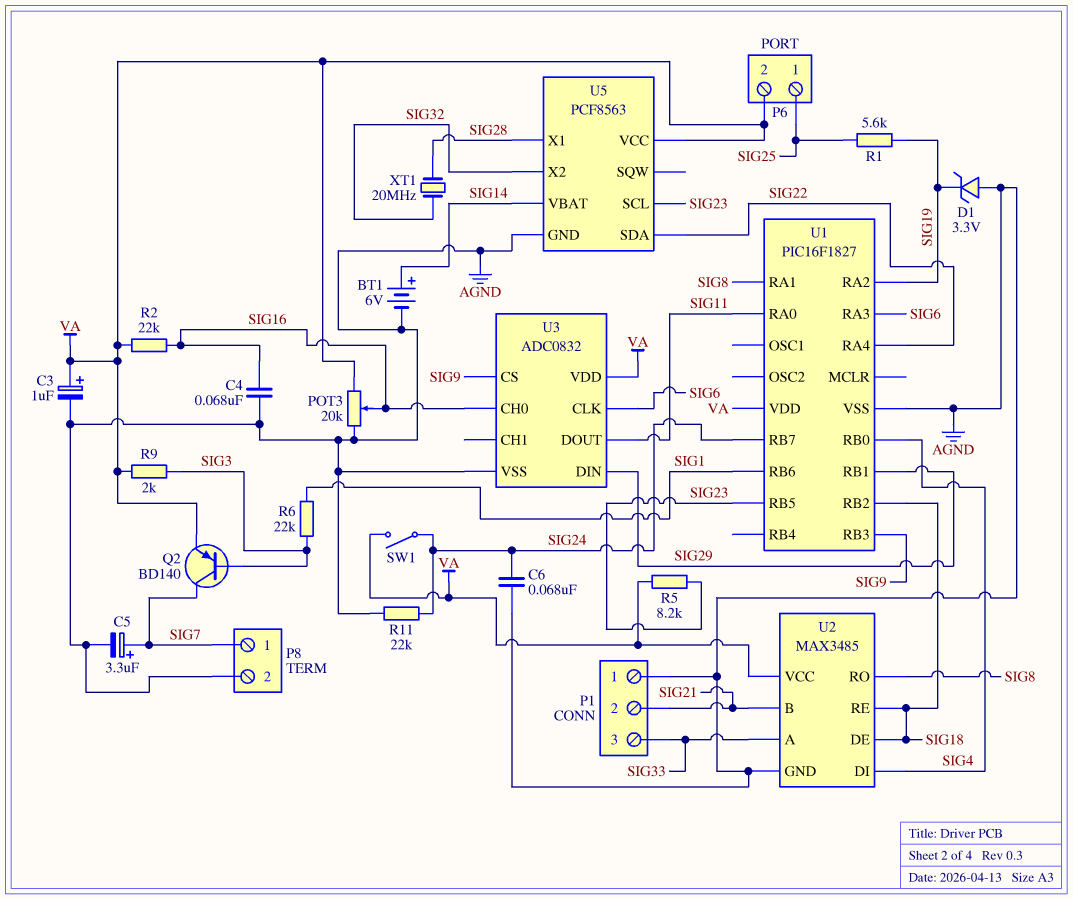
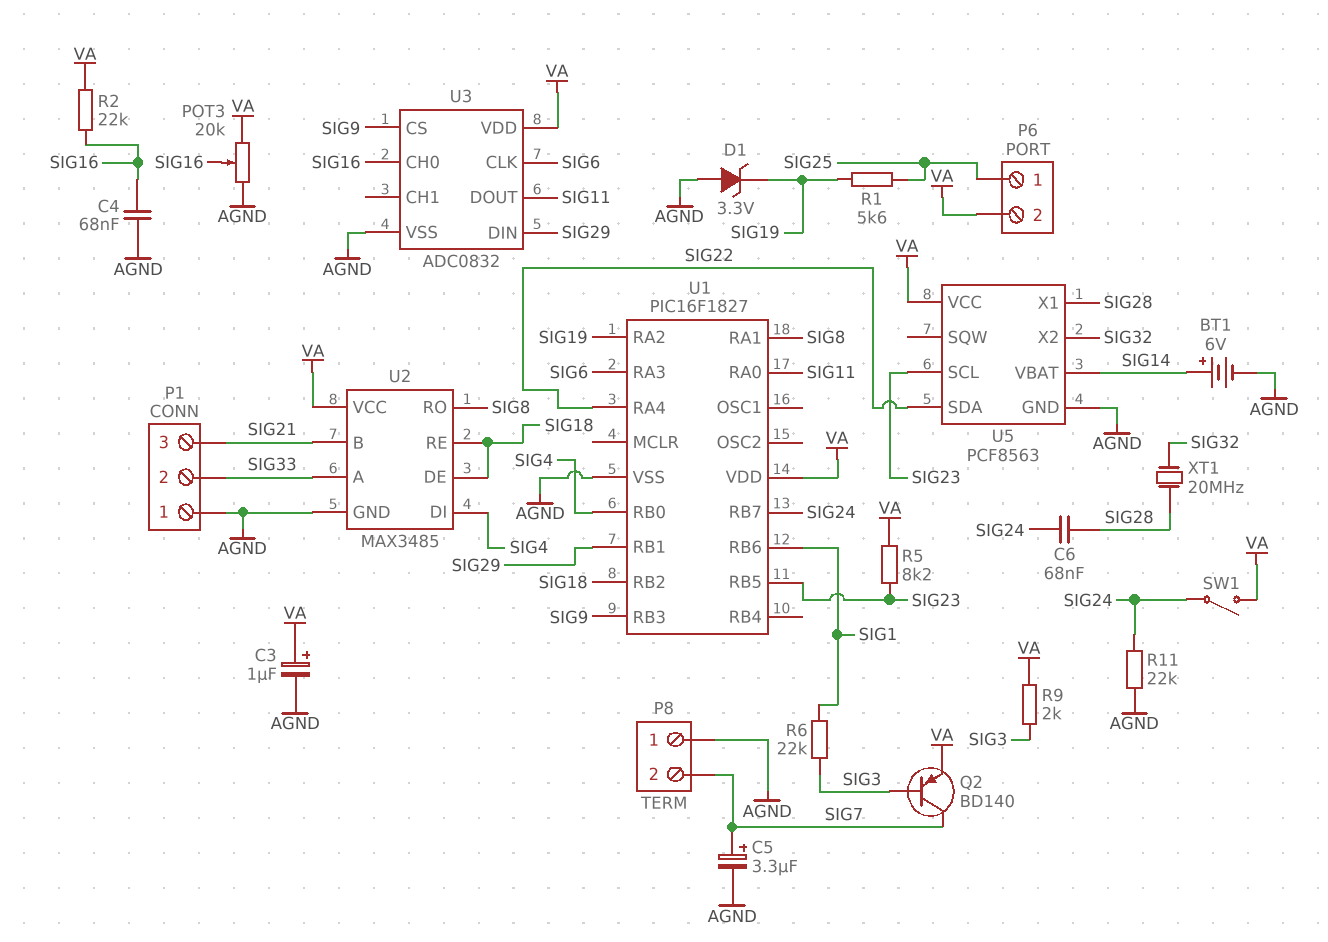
C6: 68nF (AGND, SIG24) -> 68nF (SIG24, SIG28)
P1 pin 2: SIG21 -> SIG33
P1 pin 3: SIG33 -> SIG21
P8 pin 1: SIG7 -> AGND
P8 pin 2: AGND -> SIG7

